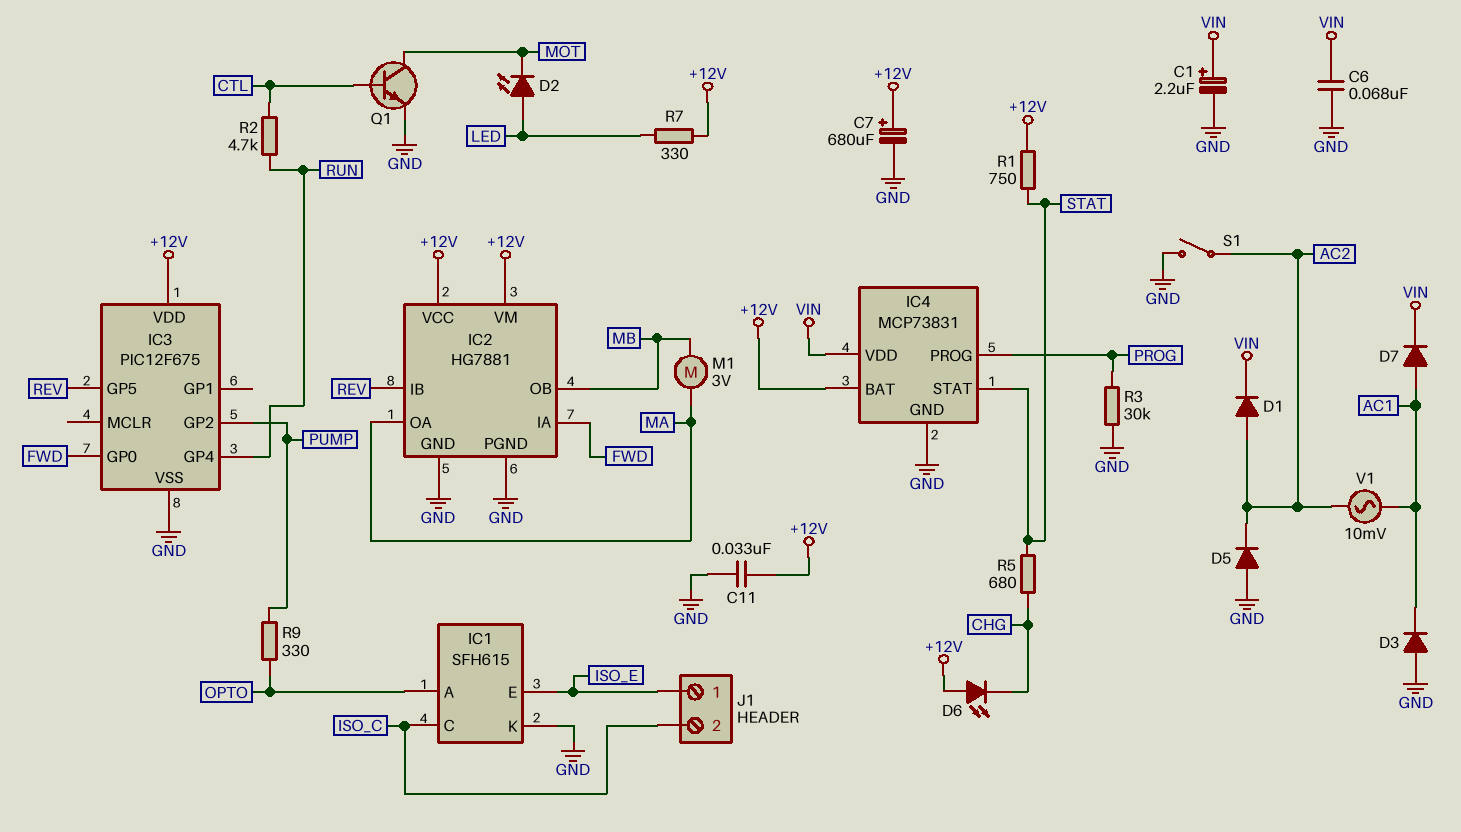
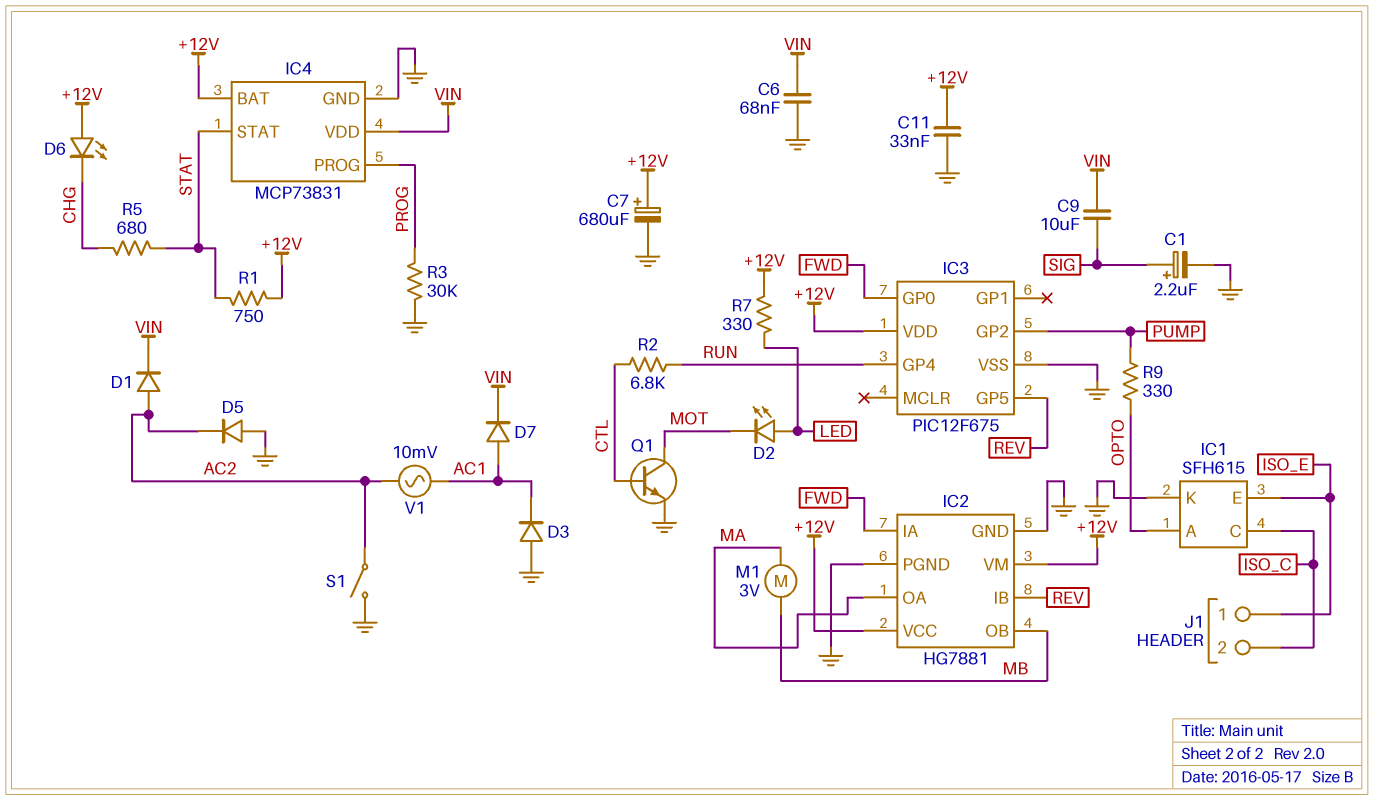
C1: 2.2uF (plus VIN, minus GND) -> 2.2uF (plus SIG, minus GND)
C9: none -> 10uF (SIG, VIN)
R2: 4.7k (CTL, RUN) -> 6.8k (CTL, RUN)

